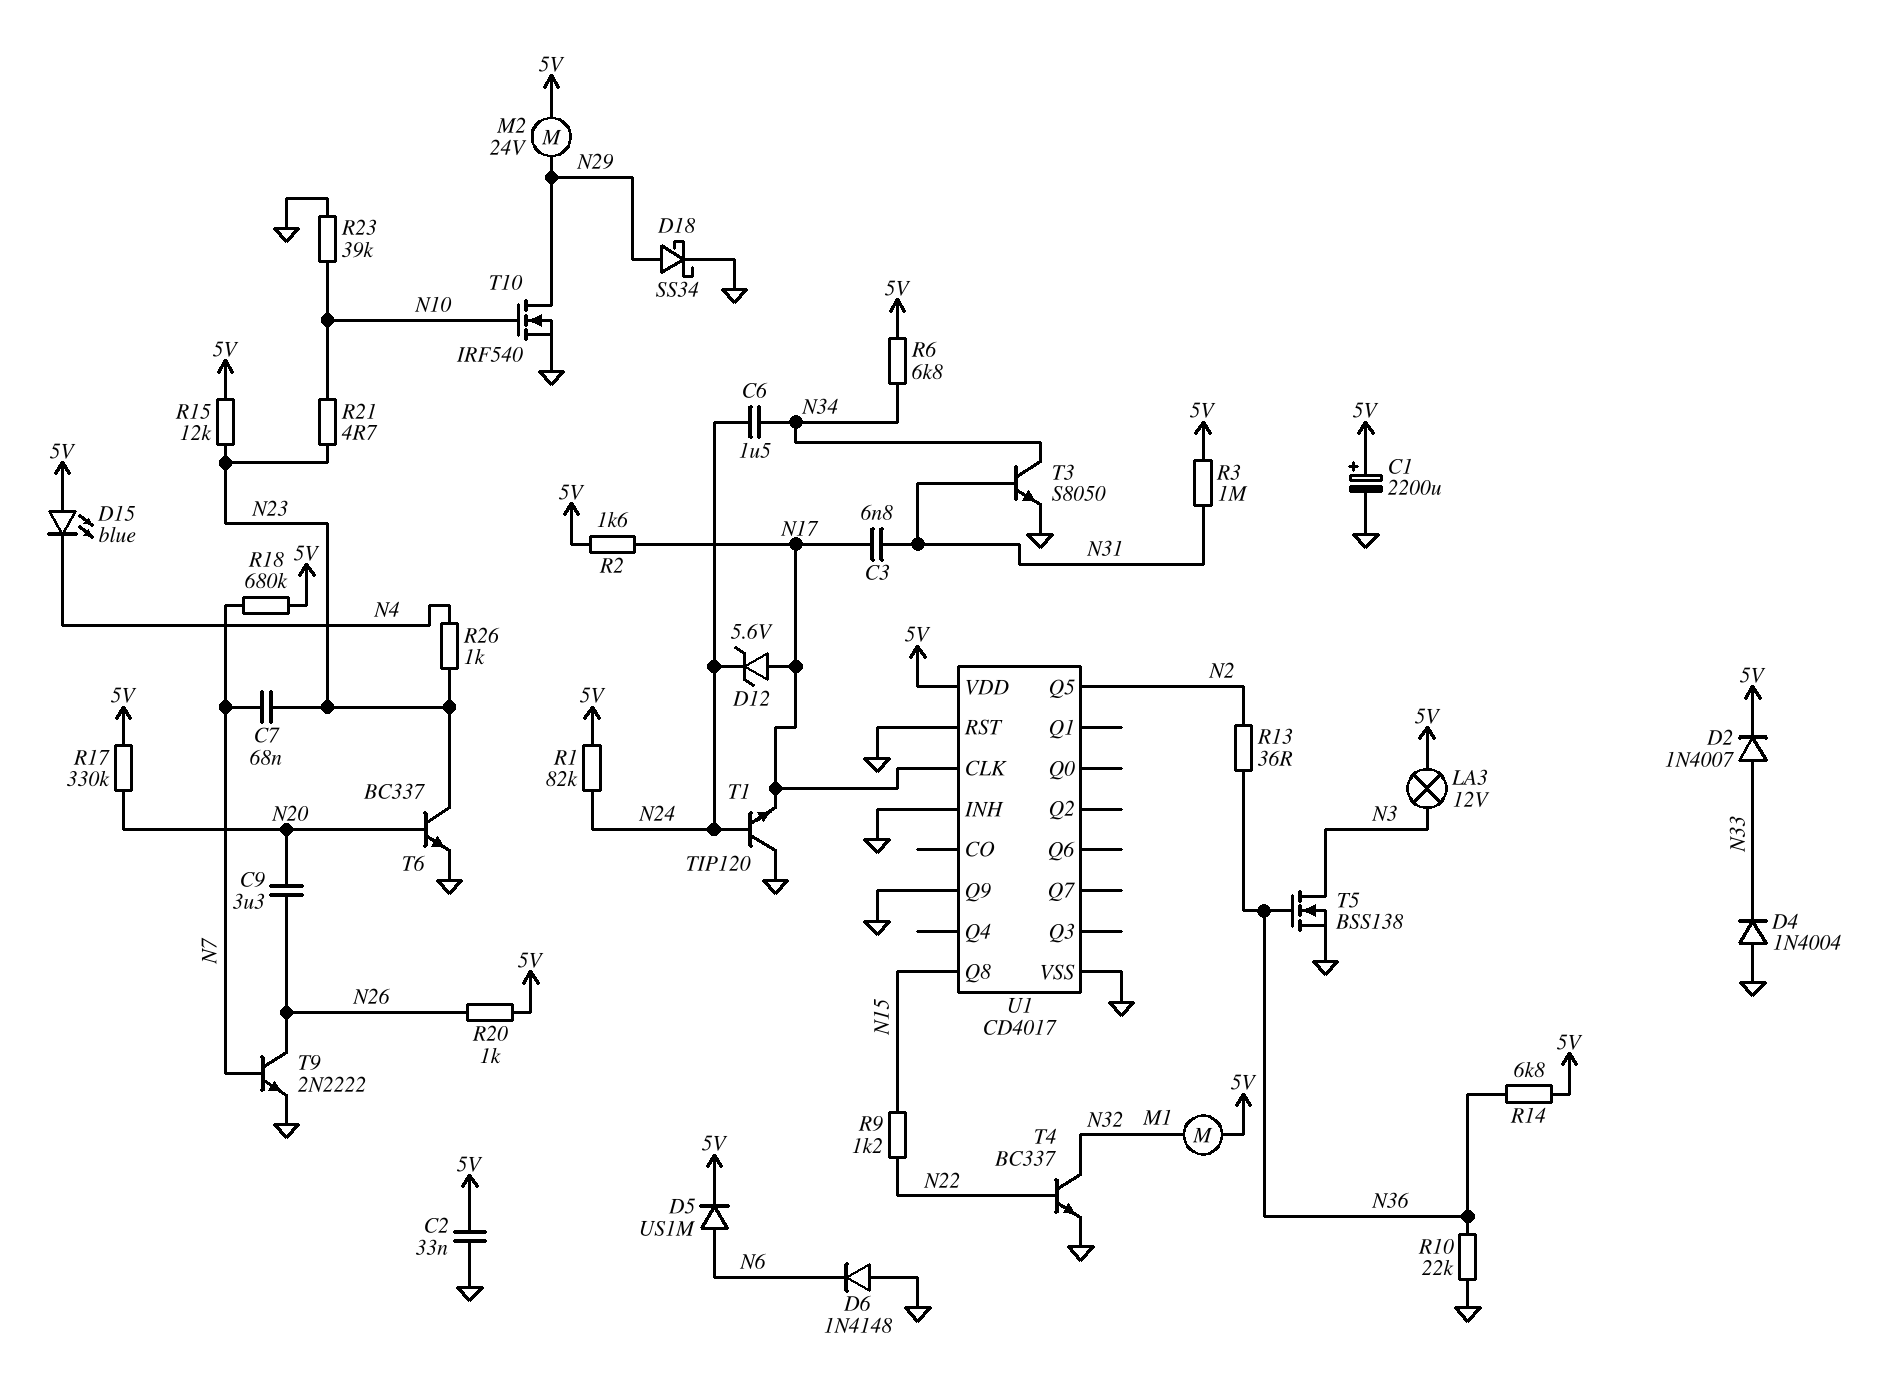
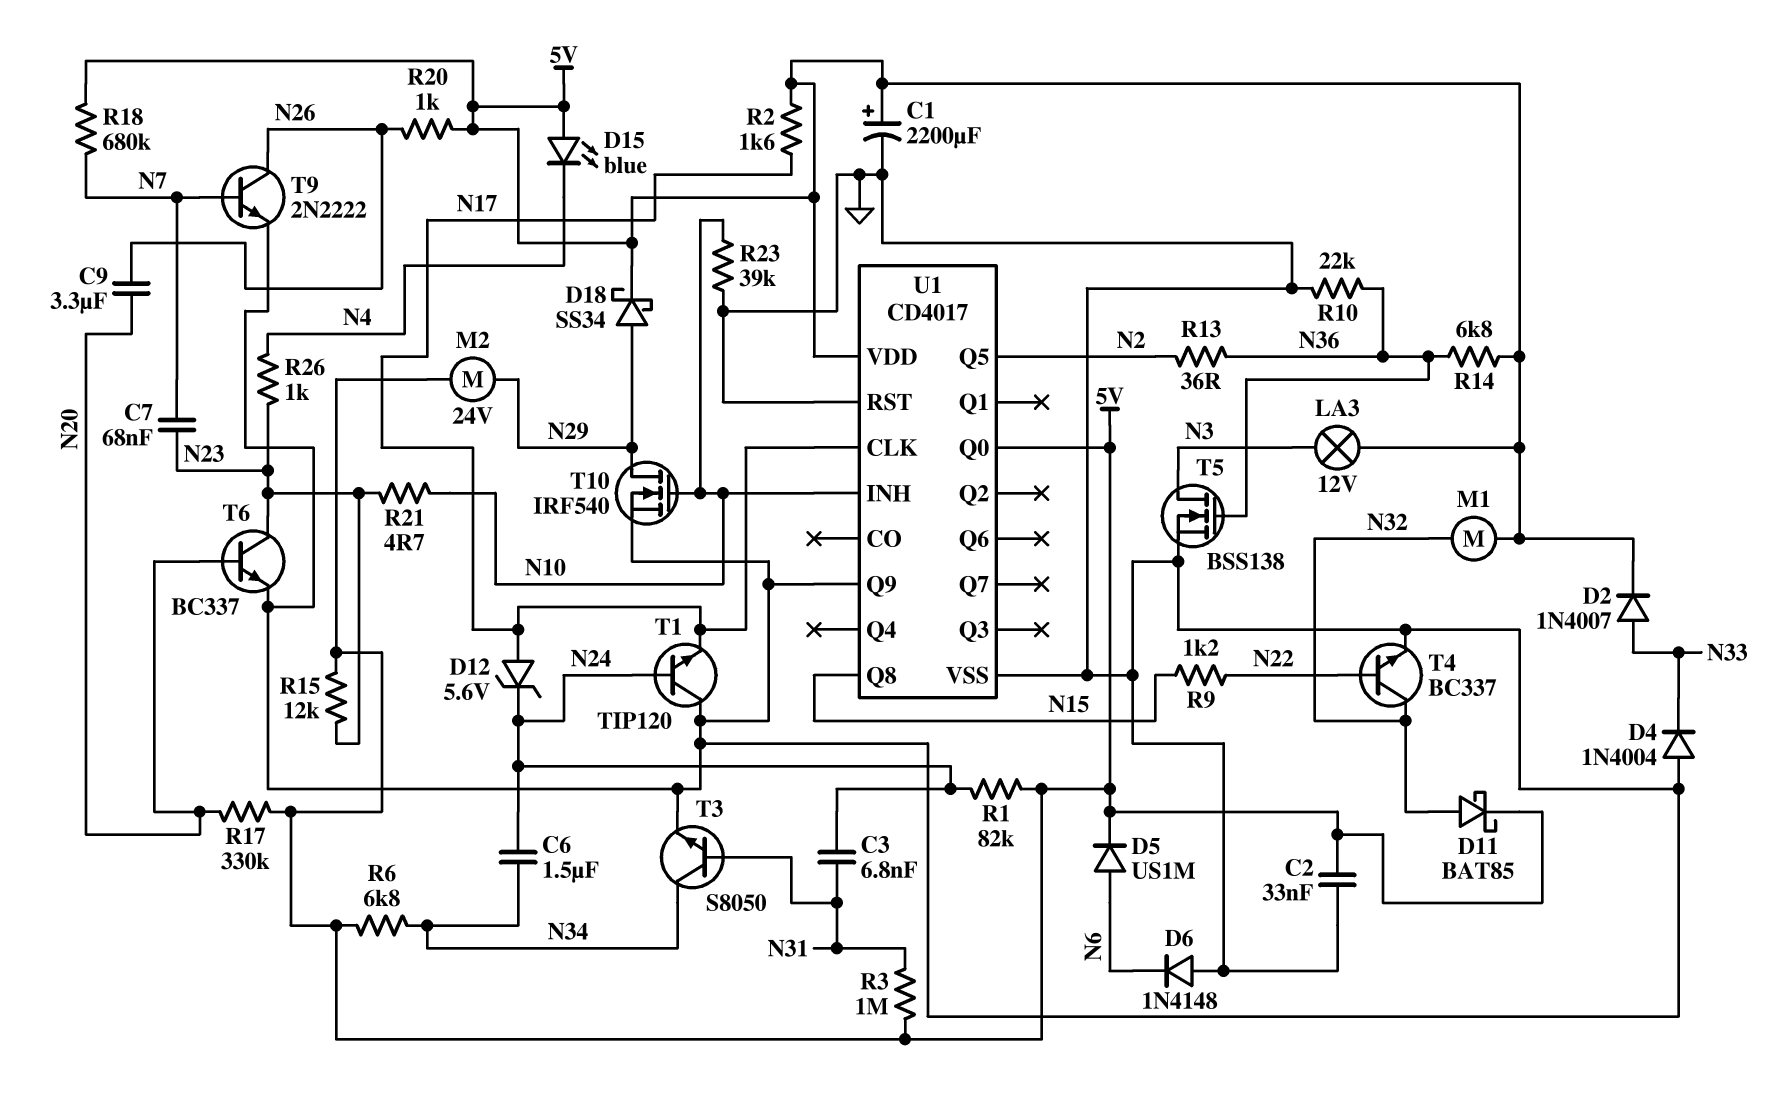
C3: 6.8nF (N17, N31) -> 6.8nF (N24, N31)
D11: none -> schottky BAT85 (A N32, K 5V)
D18: schottky SS34 (A N29, K GND) -> schottky SS34 (A N29, K 5V)
U1 pin INH: GND -> N10
U1 pin Q0: none -> 5V

